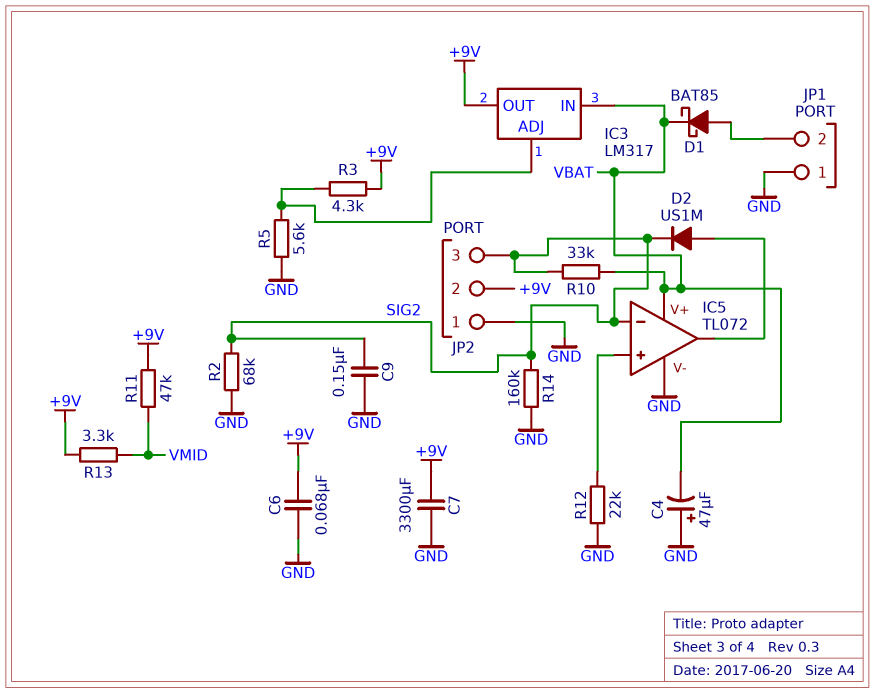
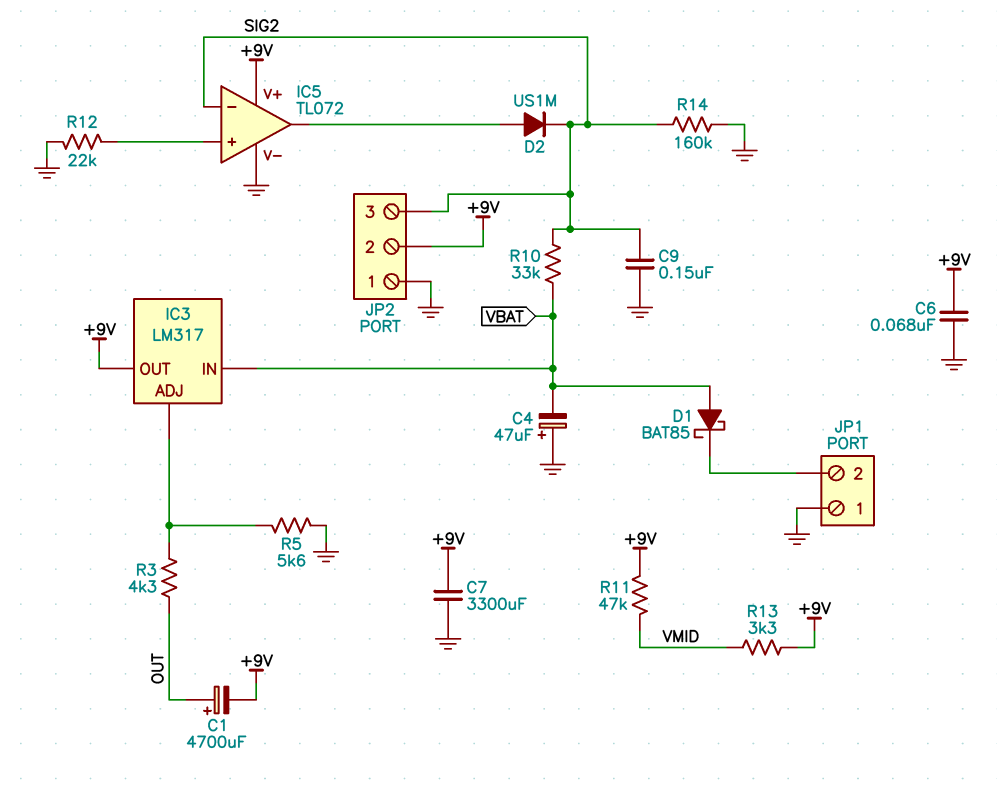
C1: none -> 4700uF (plus OUT, minus +9V)
D1: schottky BAT85 (A JP1/2, K VBAT) -> schottky BAT85 (A VBAT, K JP1/2)
IC5 pin V+: VBAT -> +9V
R2: 68k (GND, SIG2) -> none
R3: 4.3k (+9V, IC3/ADJ) -> 4.3k (IC3/ADJ, OUT)

